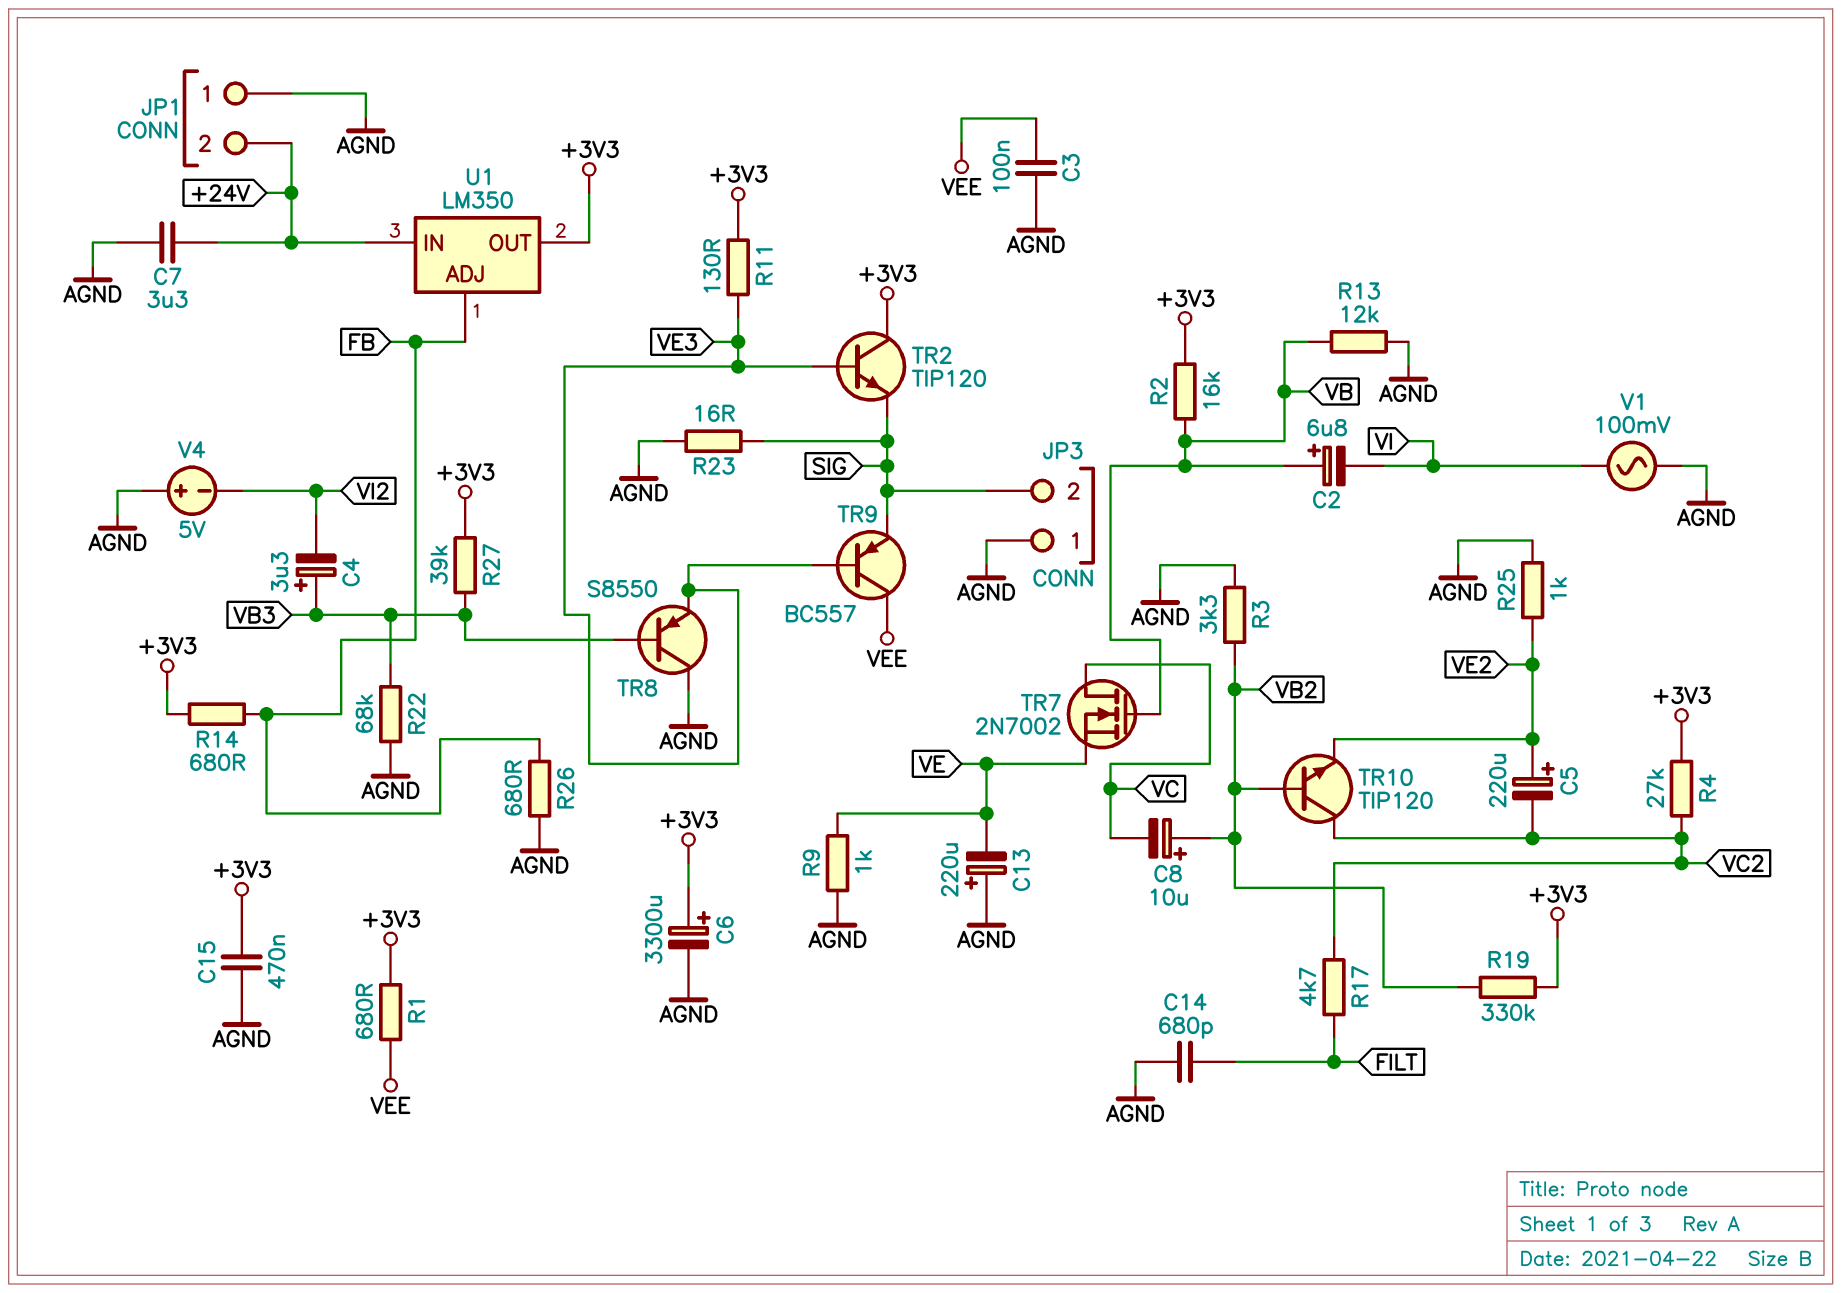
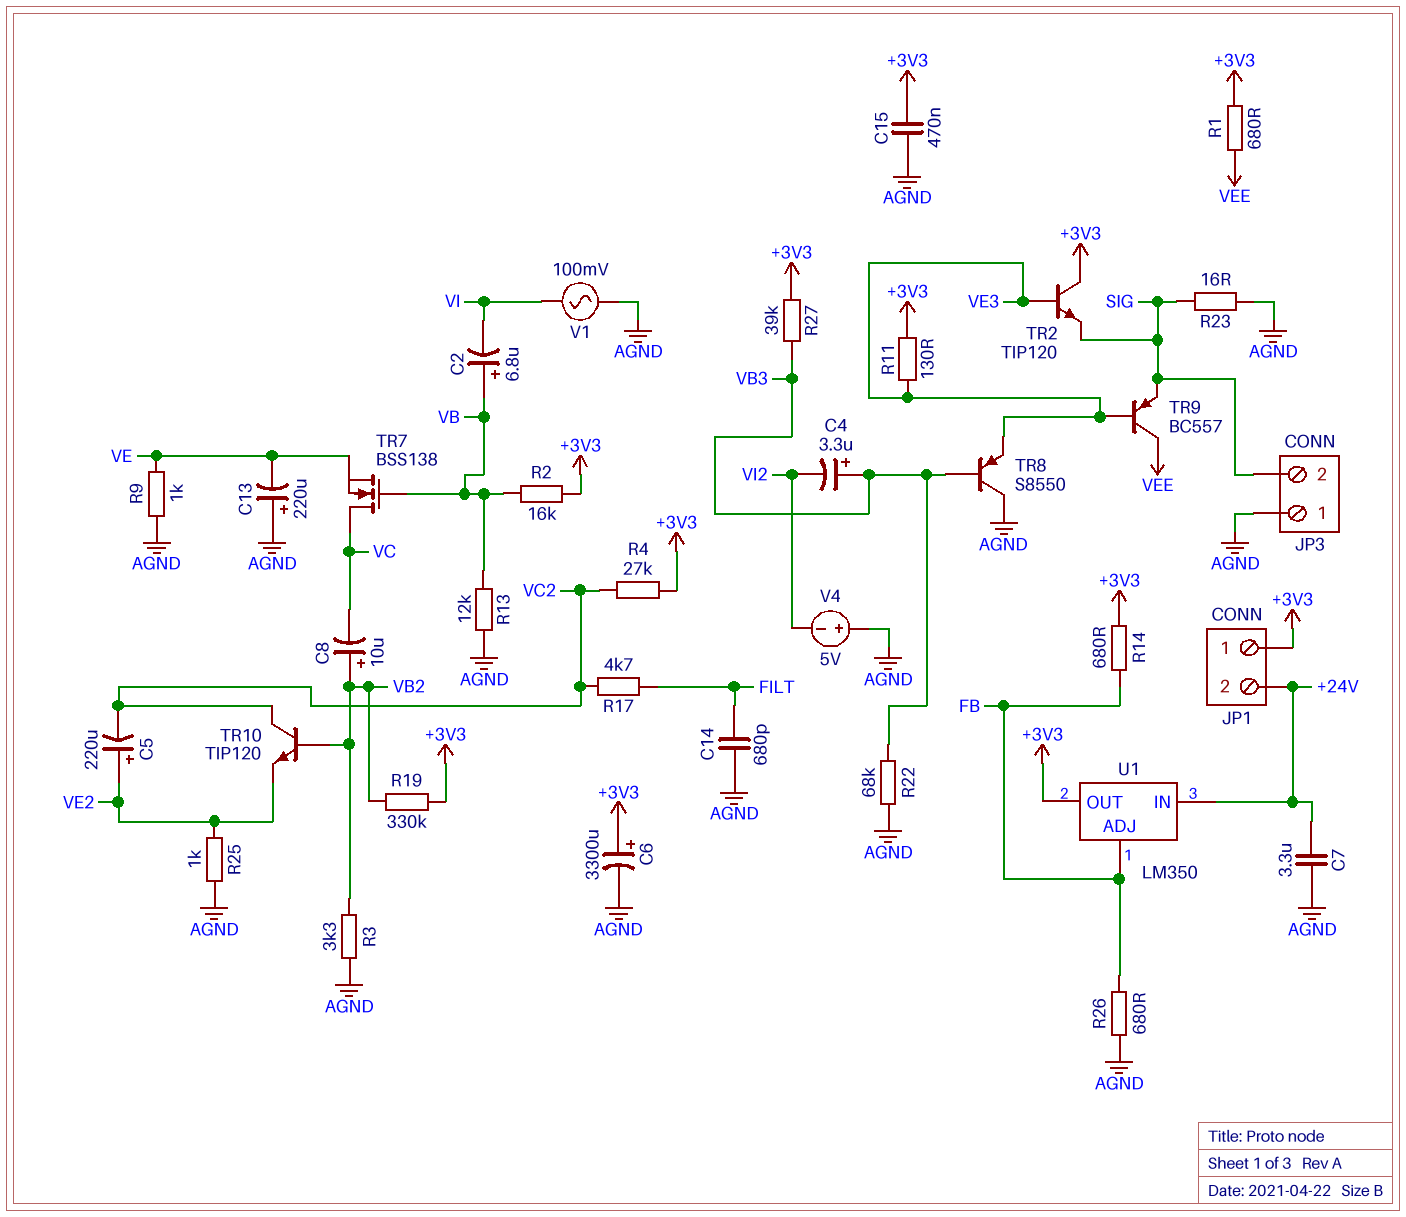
C3: 100nF (AGND, VEE) -> none
JP1 pin 1: AGND -> +3V3
TR7: NMOS 2N7002 (G VB, D VC, S VE) -> NMOS BSS138 (G VB, D VC, S VE)

